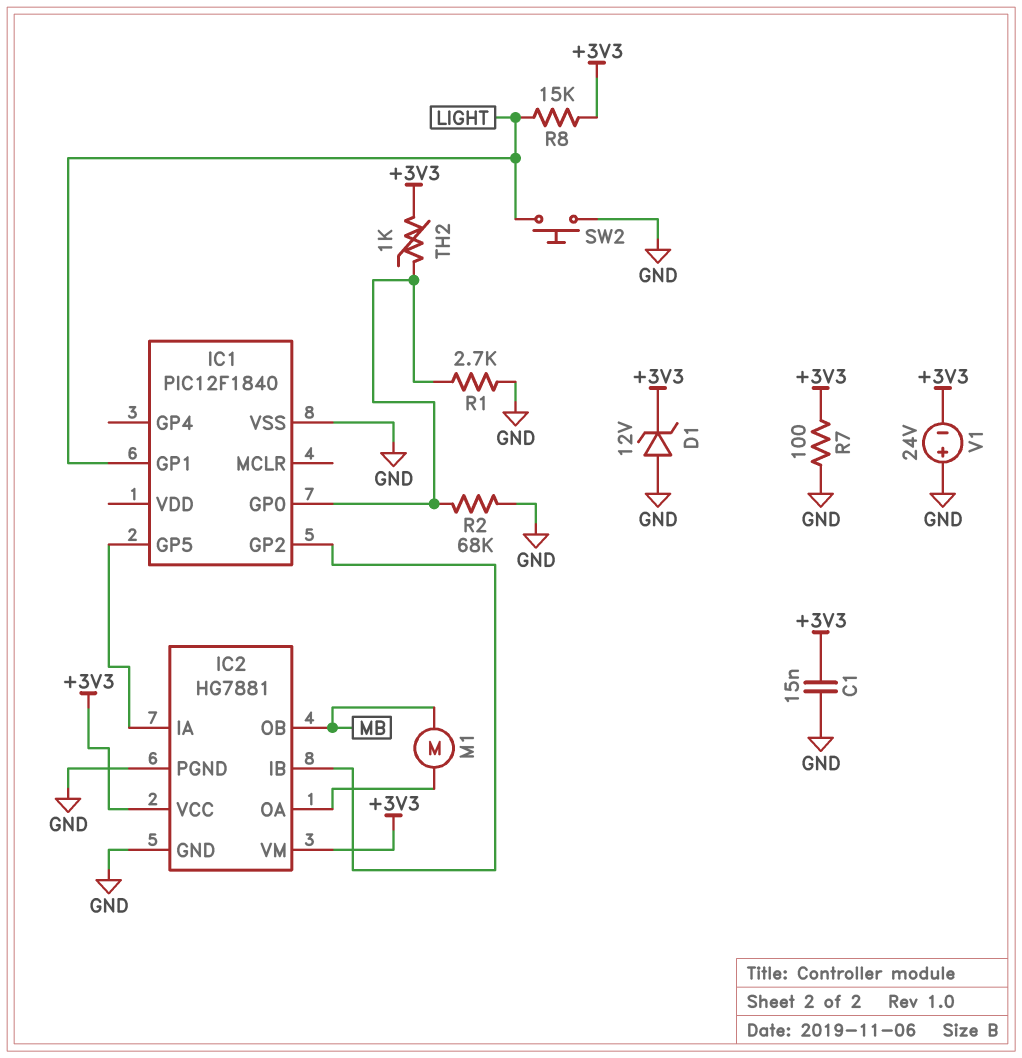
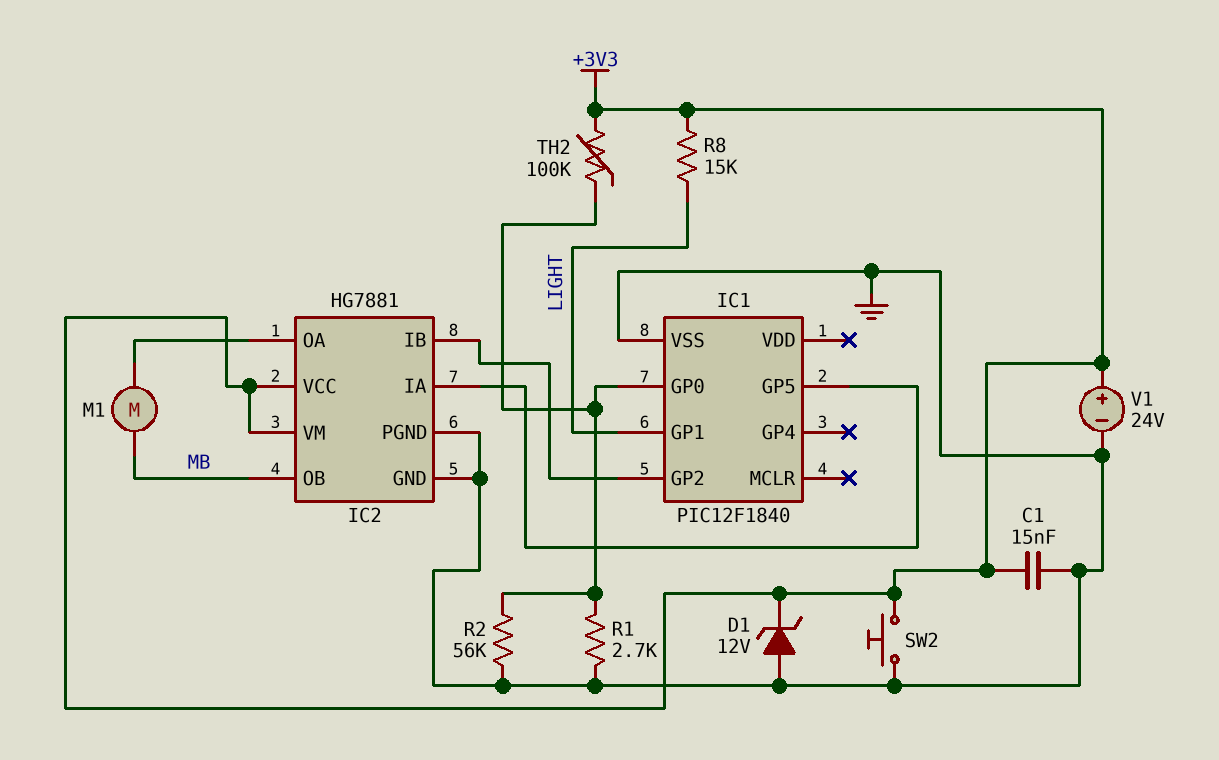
R2: 68k (GND, IC1/GP0) -> 56k (GND, IC1/GP0)
R7: 100 (+3V3, GND) -> none
SW2: button (GND, LIGHT) -> button (+3V3, GND)
TH2: 1k (+3V3, IC1/GP0) -> 100k (+3V3, IC1/GP0)
V1: 24V (plus GND, minus +3V3) -> 24V (plus +3V3, minus GND)

